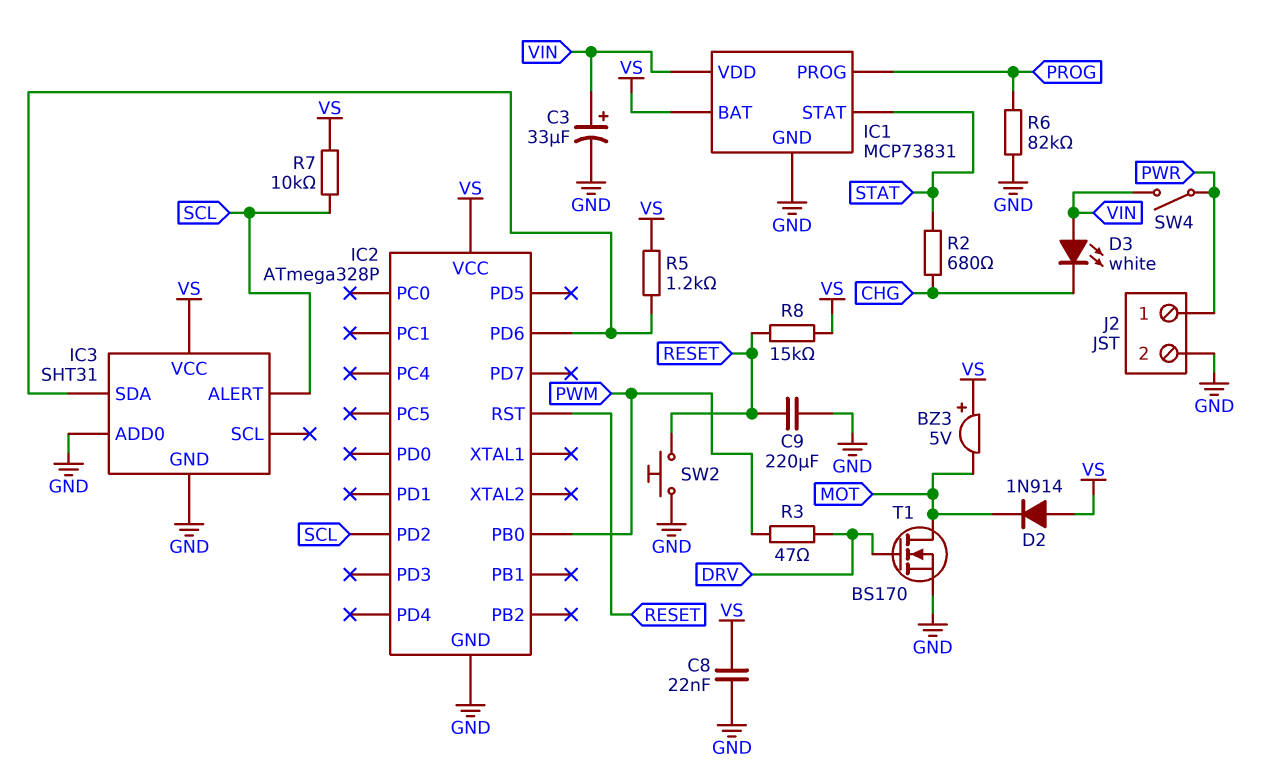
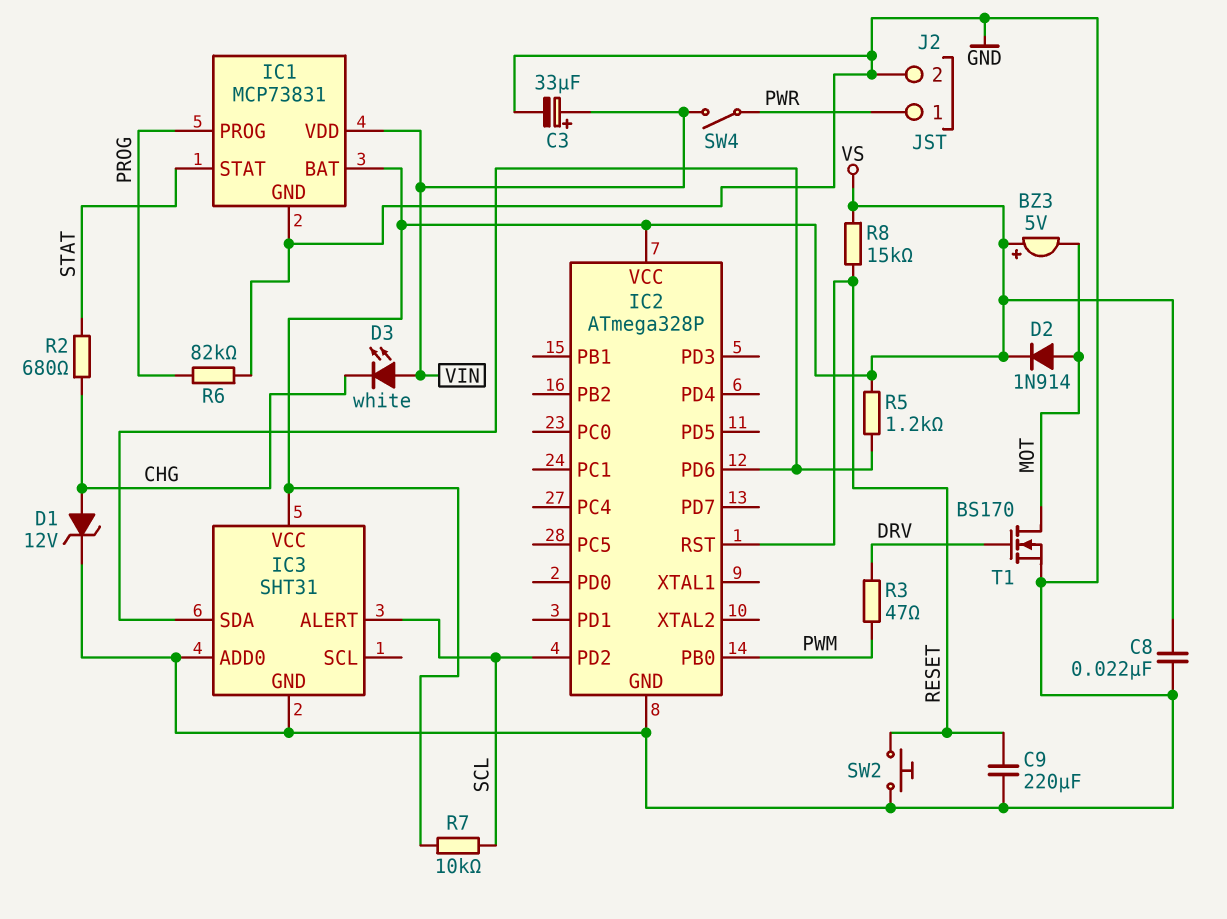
D1: none -> zener 12V (A CHG, K GND)
D2: diode 1N914 (A VS, K MOT) -> diode 1N914 (A MOT, K VS)

